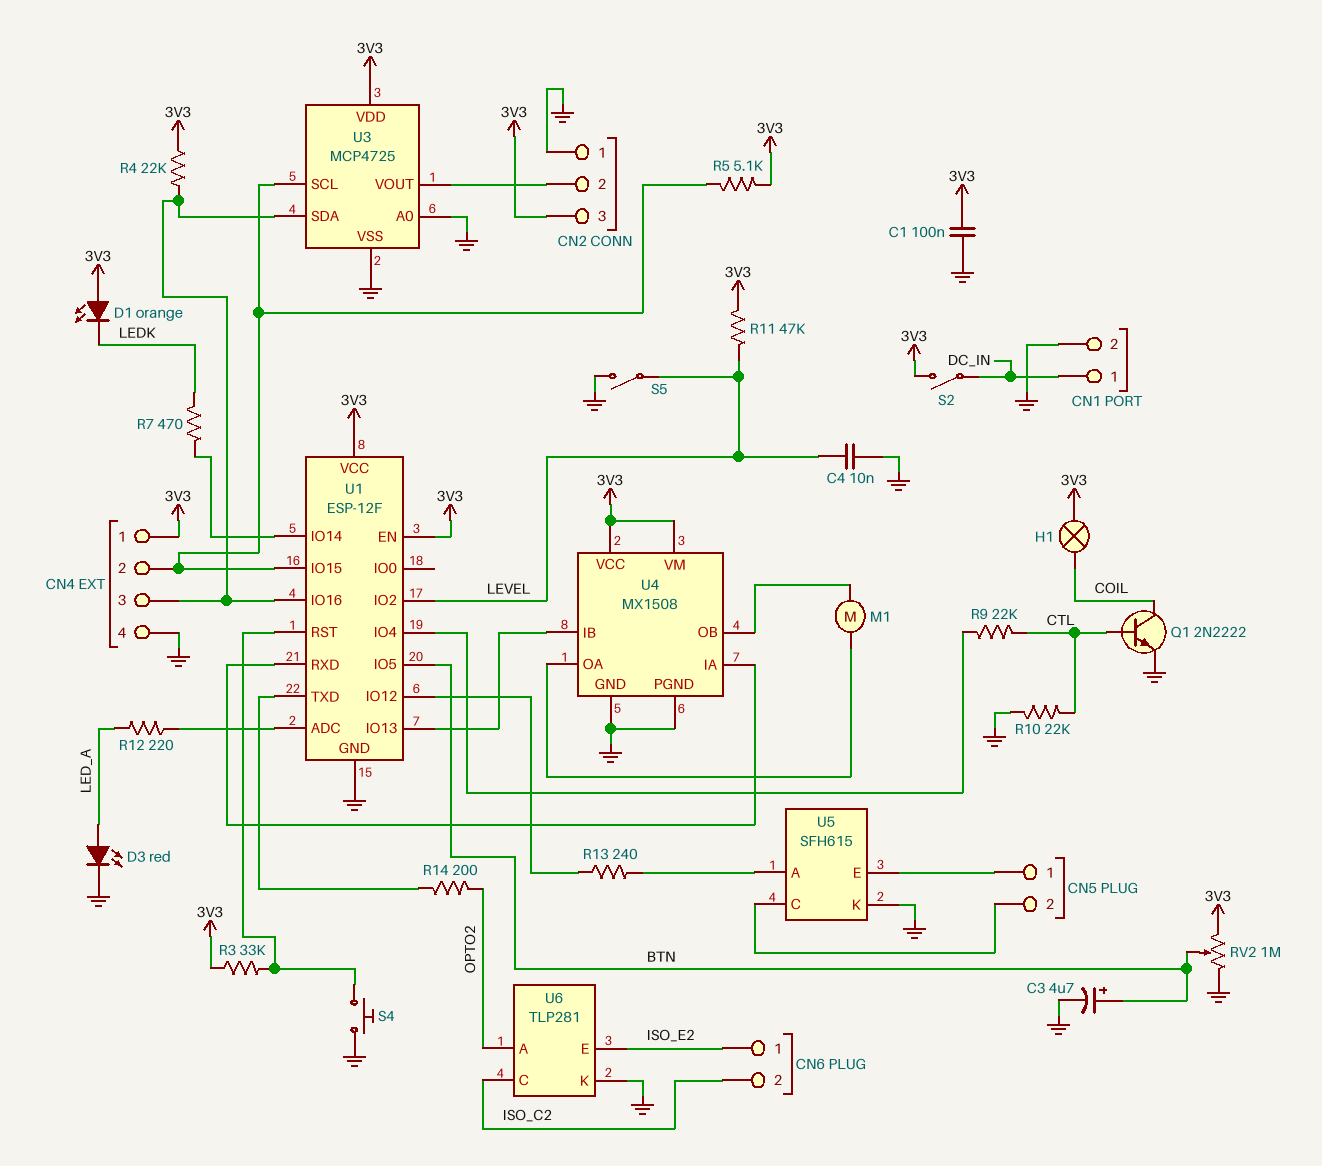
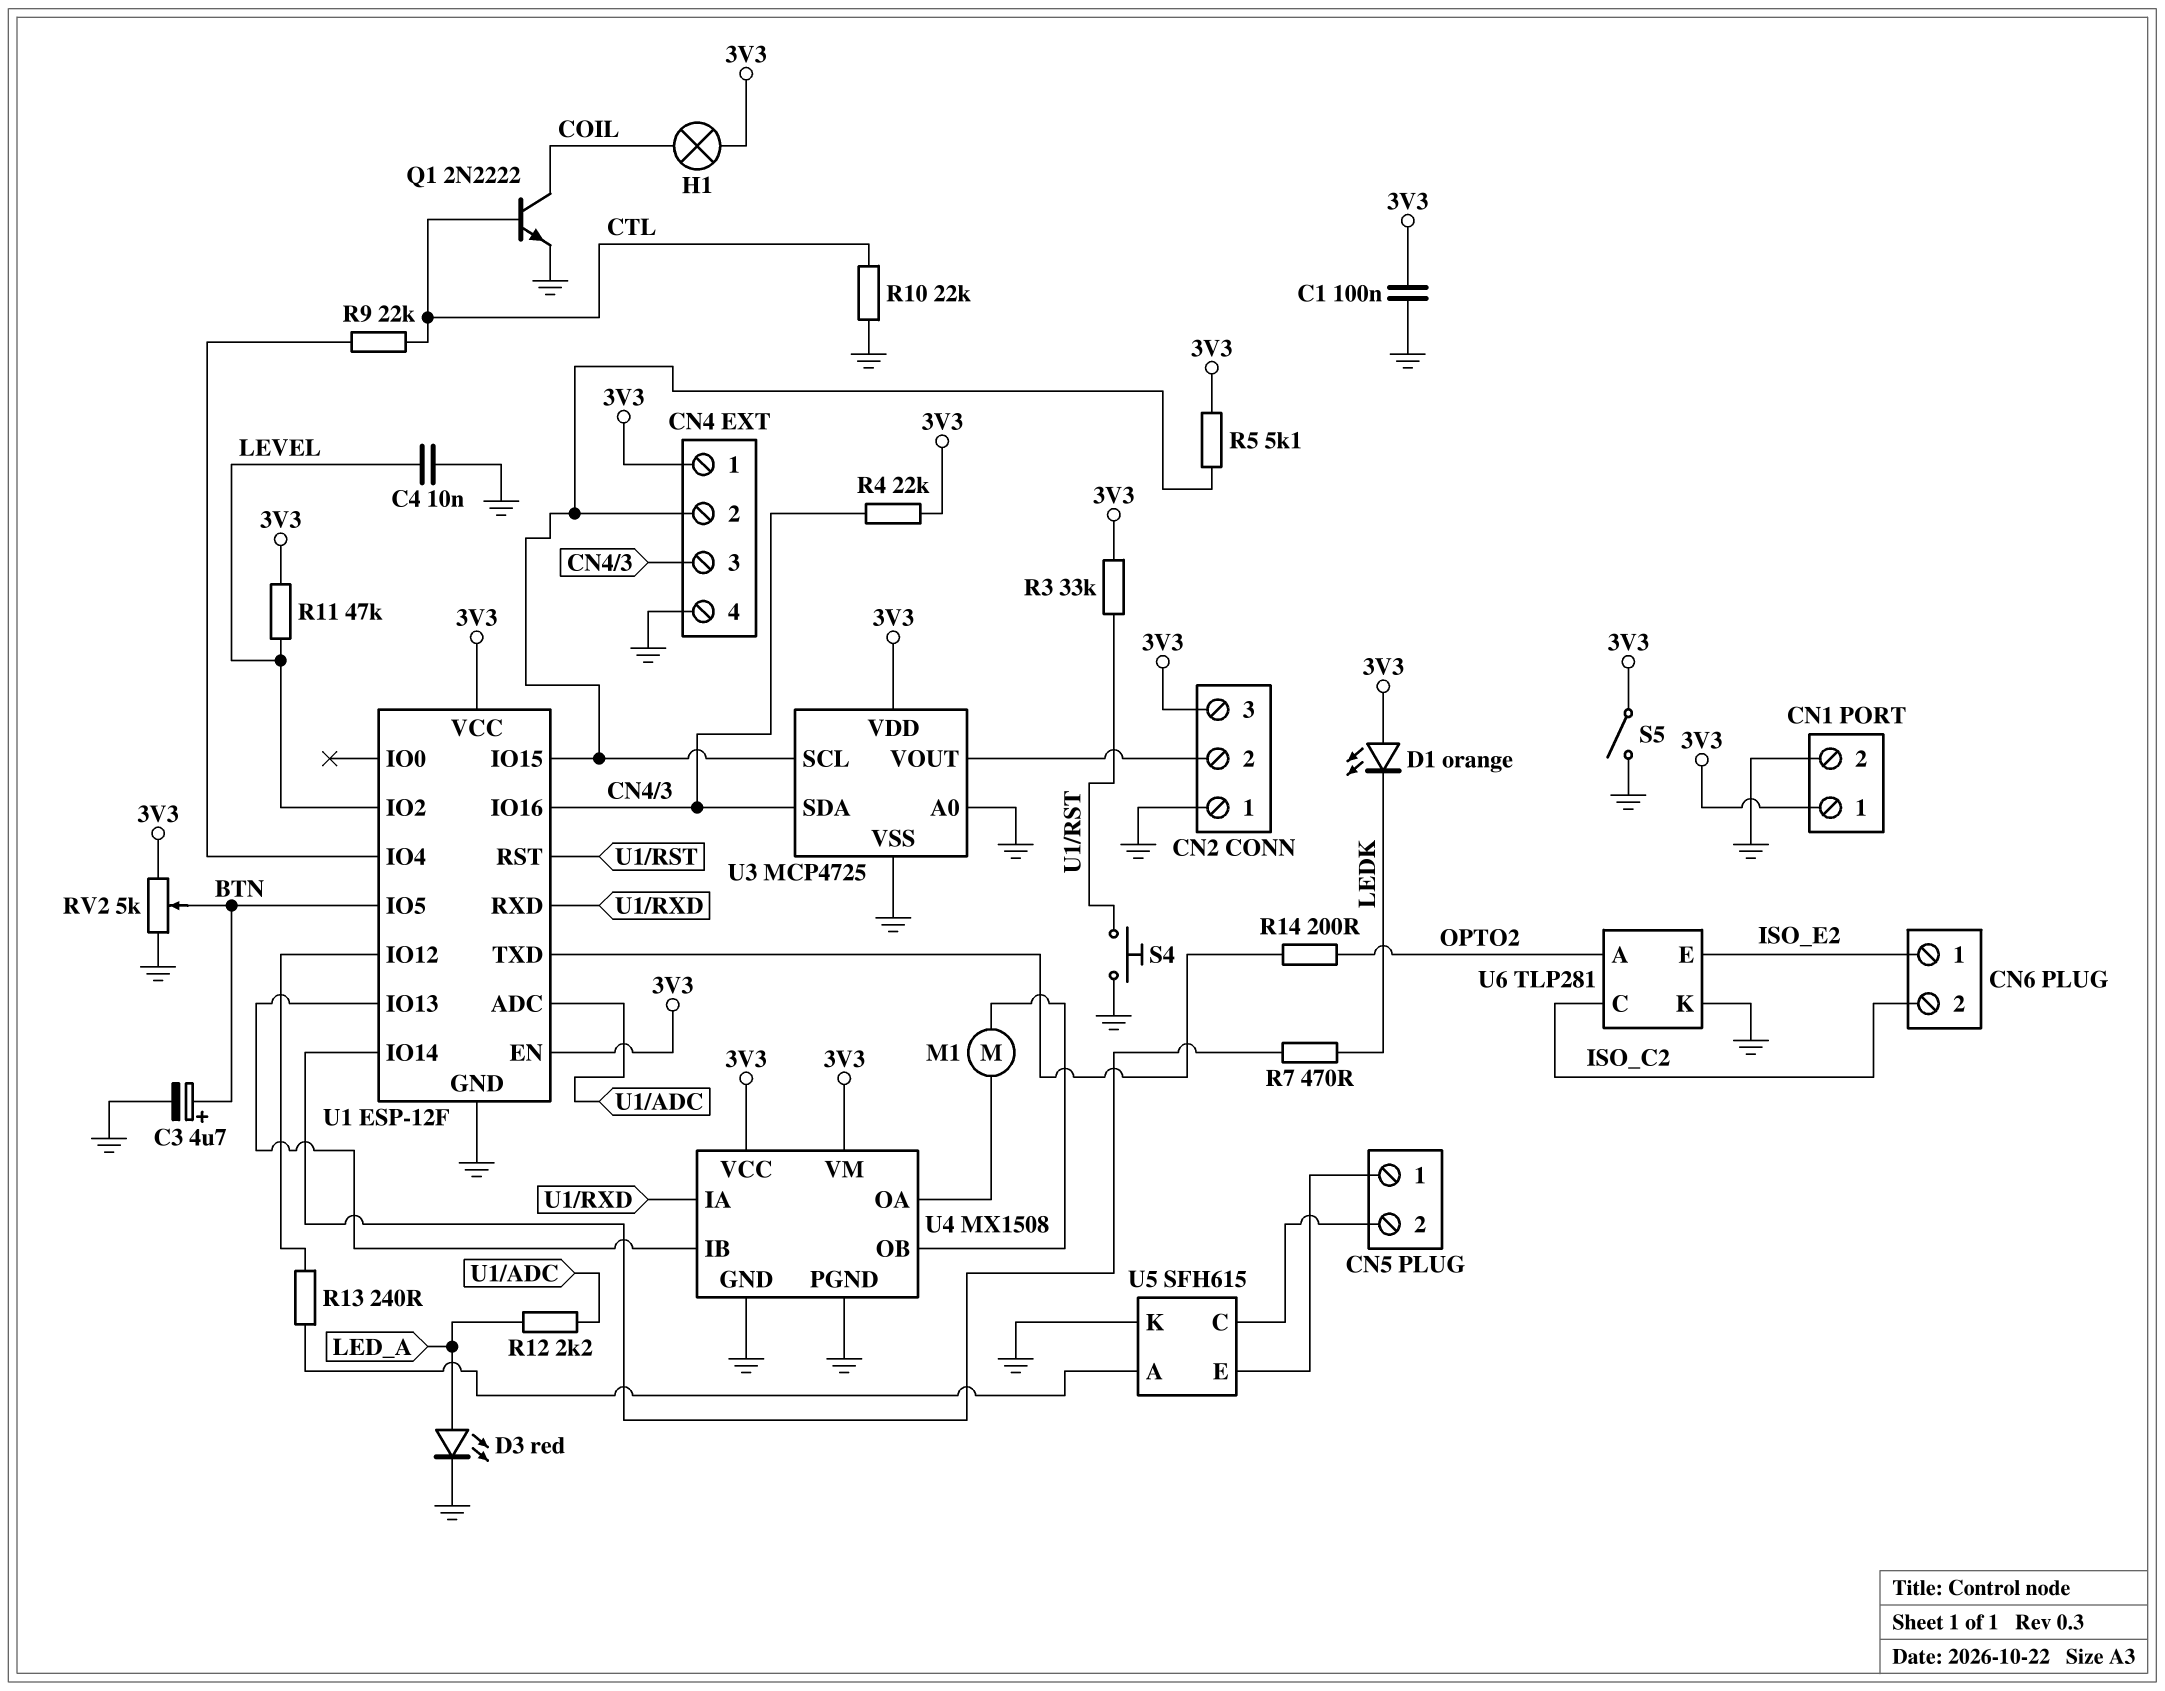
CN1 pin 1: DC_IN -> 3V3
R12: 220 (LED_A, U1/ADC) -> 2.2k (LED_A, U1/ADC)
RV2: 1M (3V3, GND, wiper BTN) -> 5k (3V3, GND, wiper BTN)
S2: switch (3V3, DC_IN) -> none
S5: switch (GND, LEVEL) -> switch (3V3, GND)

